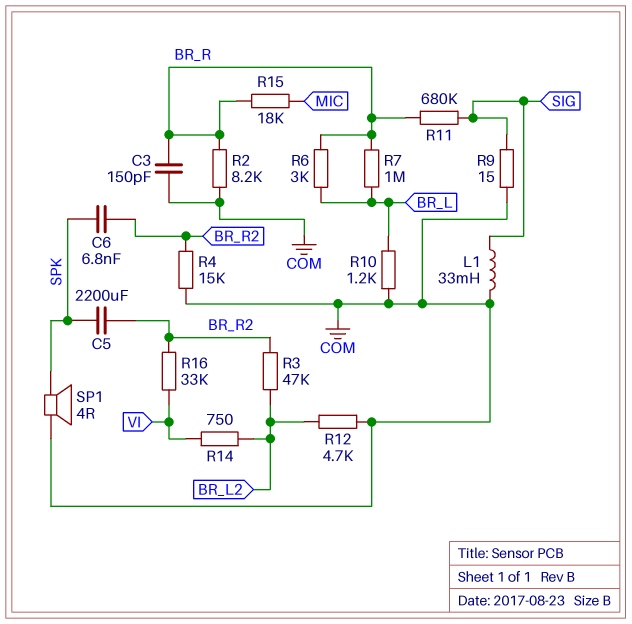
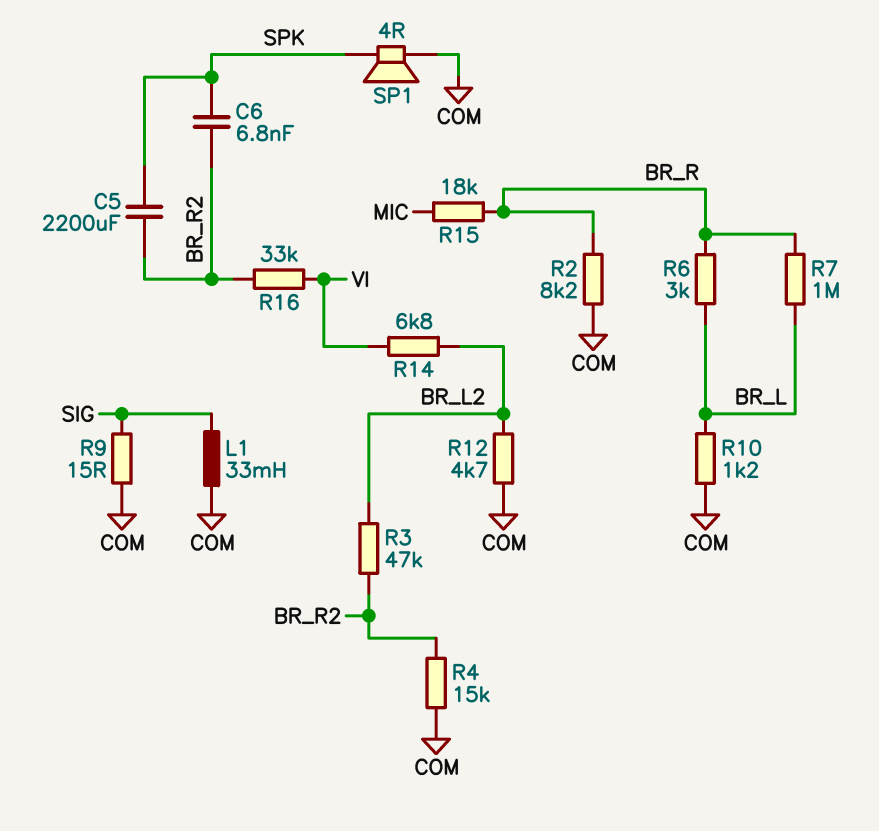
C3: 150pF (BR_R, COM) -> none
R11: 680k (BR_R, SIG) -> none
R14: 750 (BR_L2, VI) -> 6.8k (BR_L2, VI)

